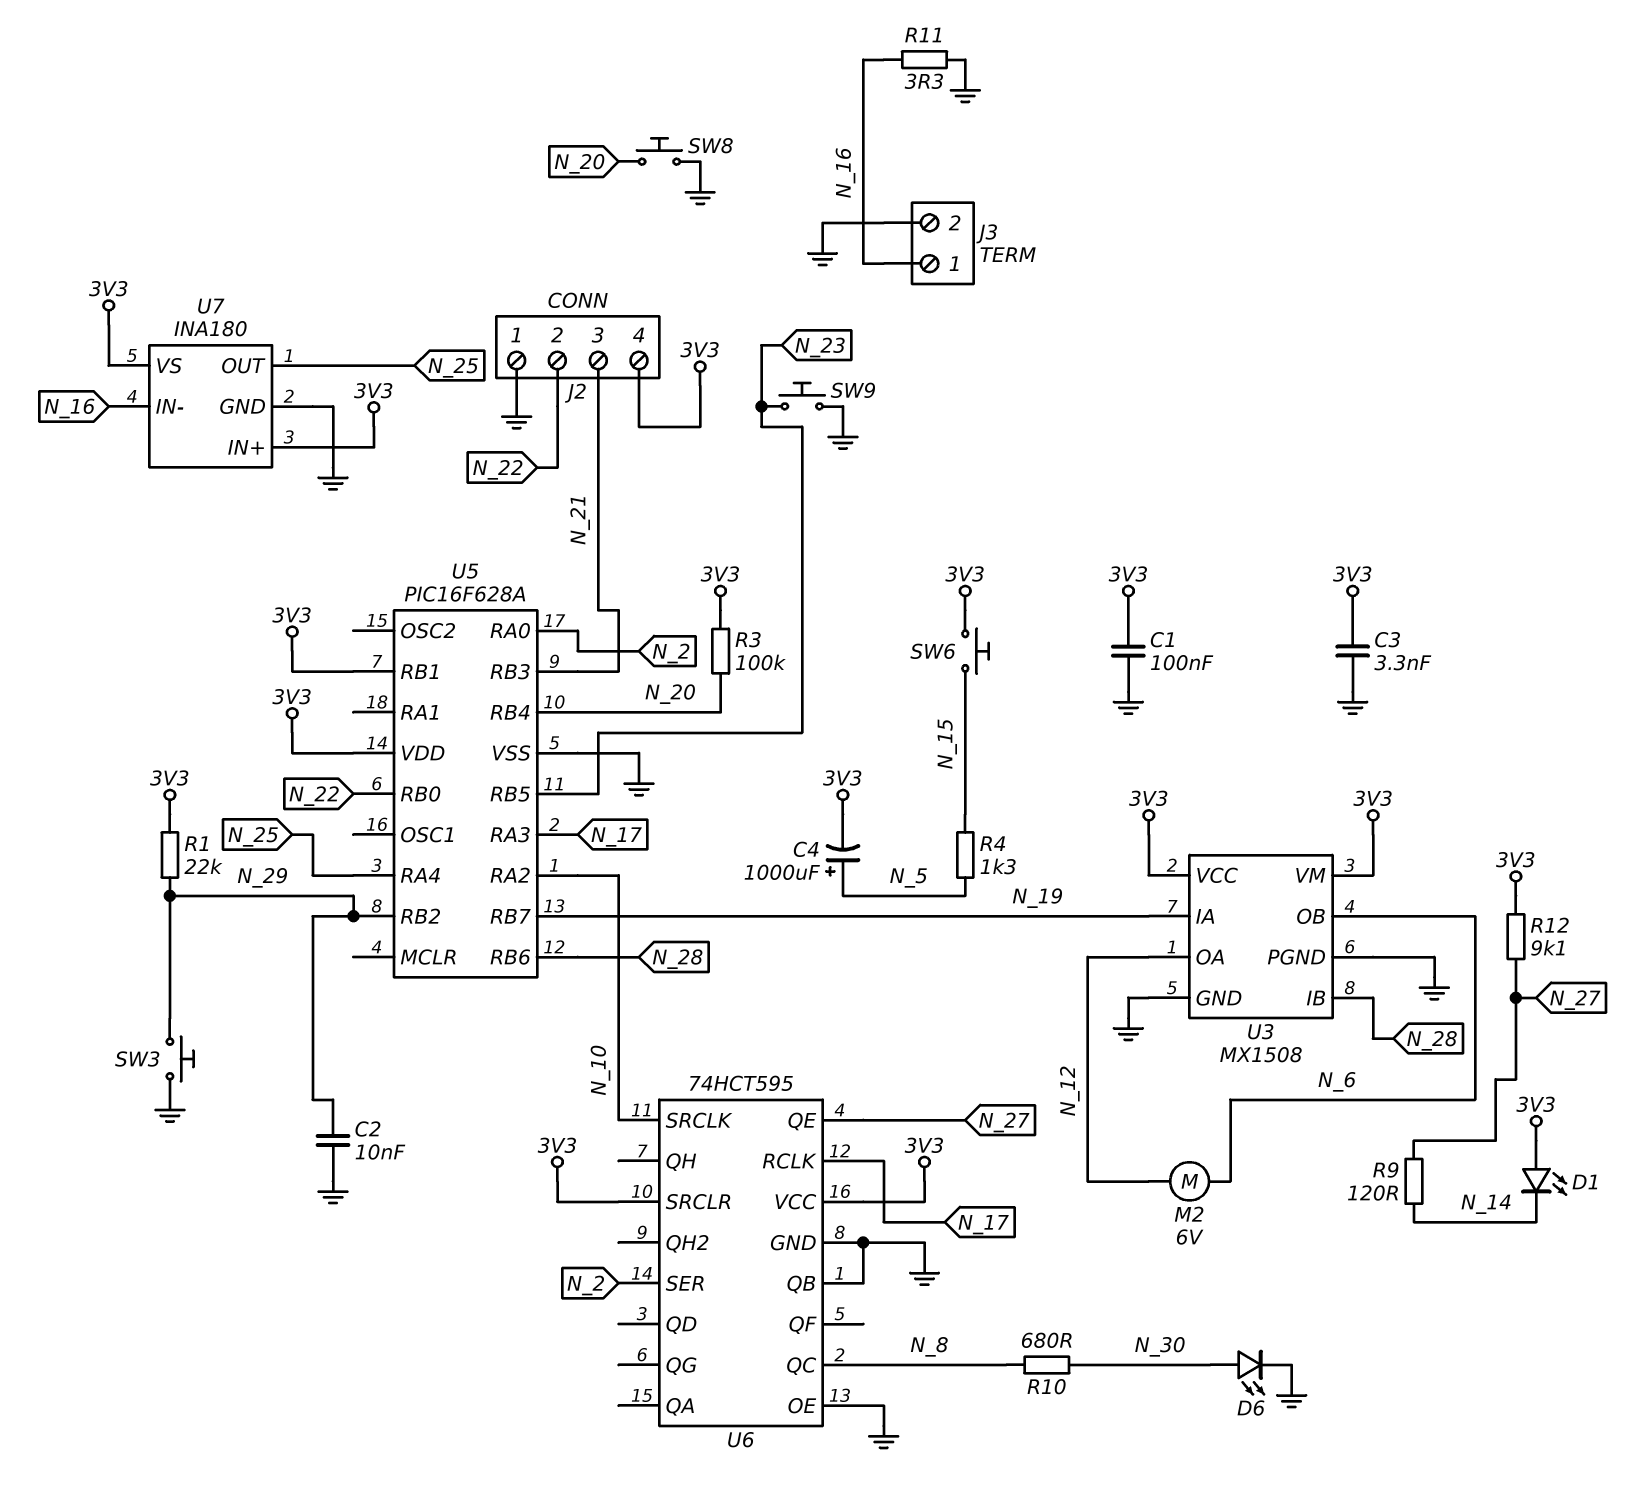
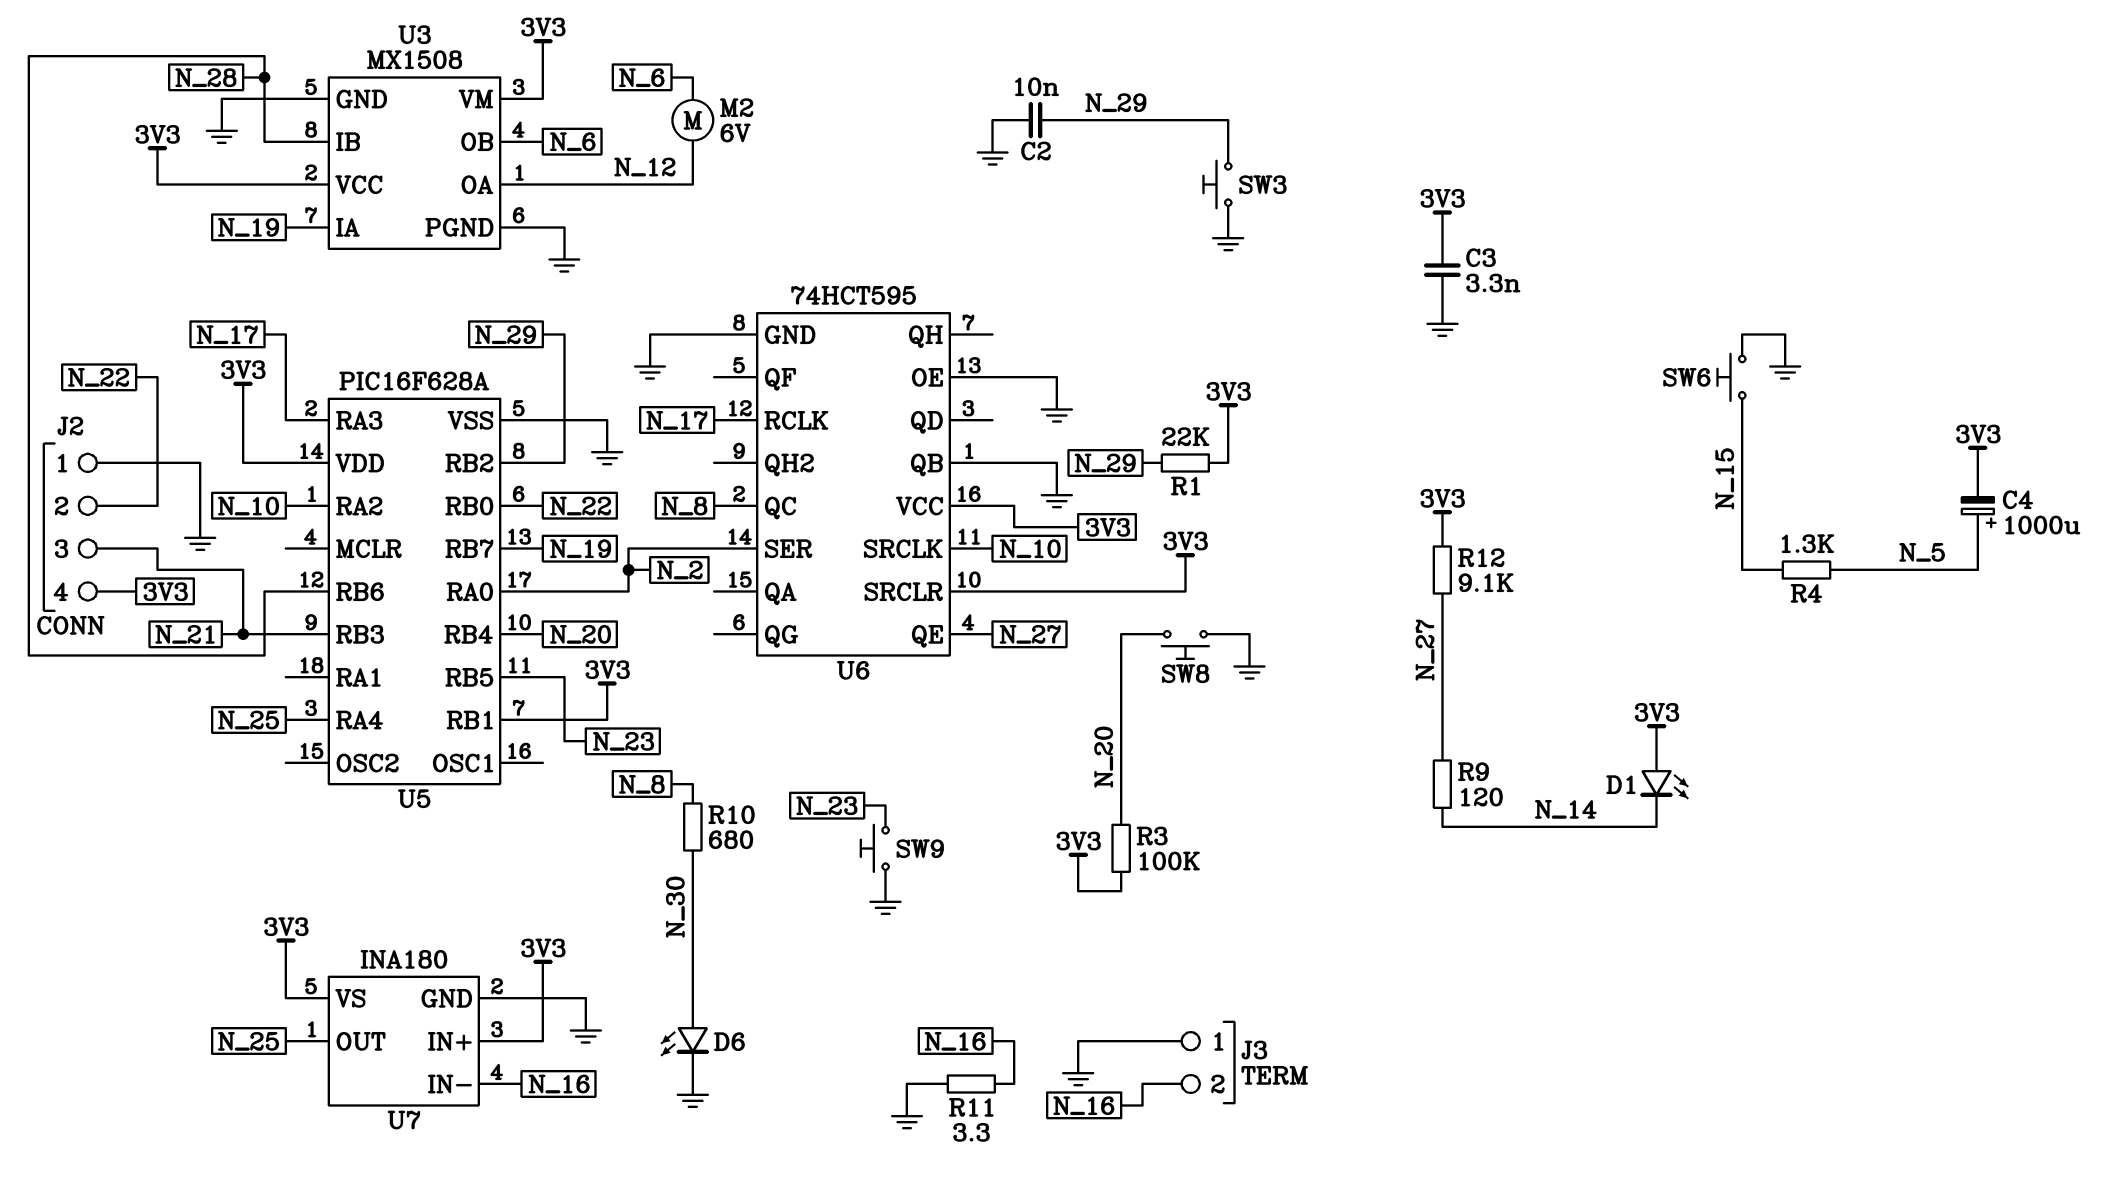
C1: 100nF (3V3, GND) -> none
J3 pin 1: N_16 -> GND
J3 pin 2: GND -> N_16
SW6: button (3V3, N_15) -> button (GND, N_15)

